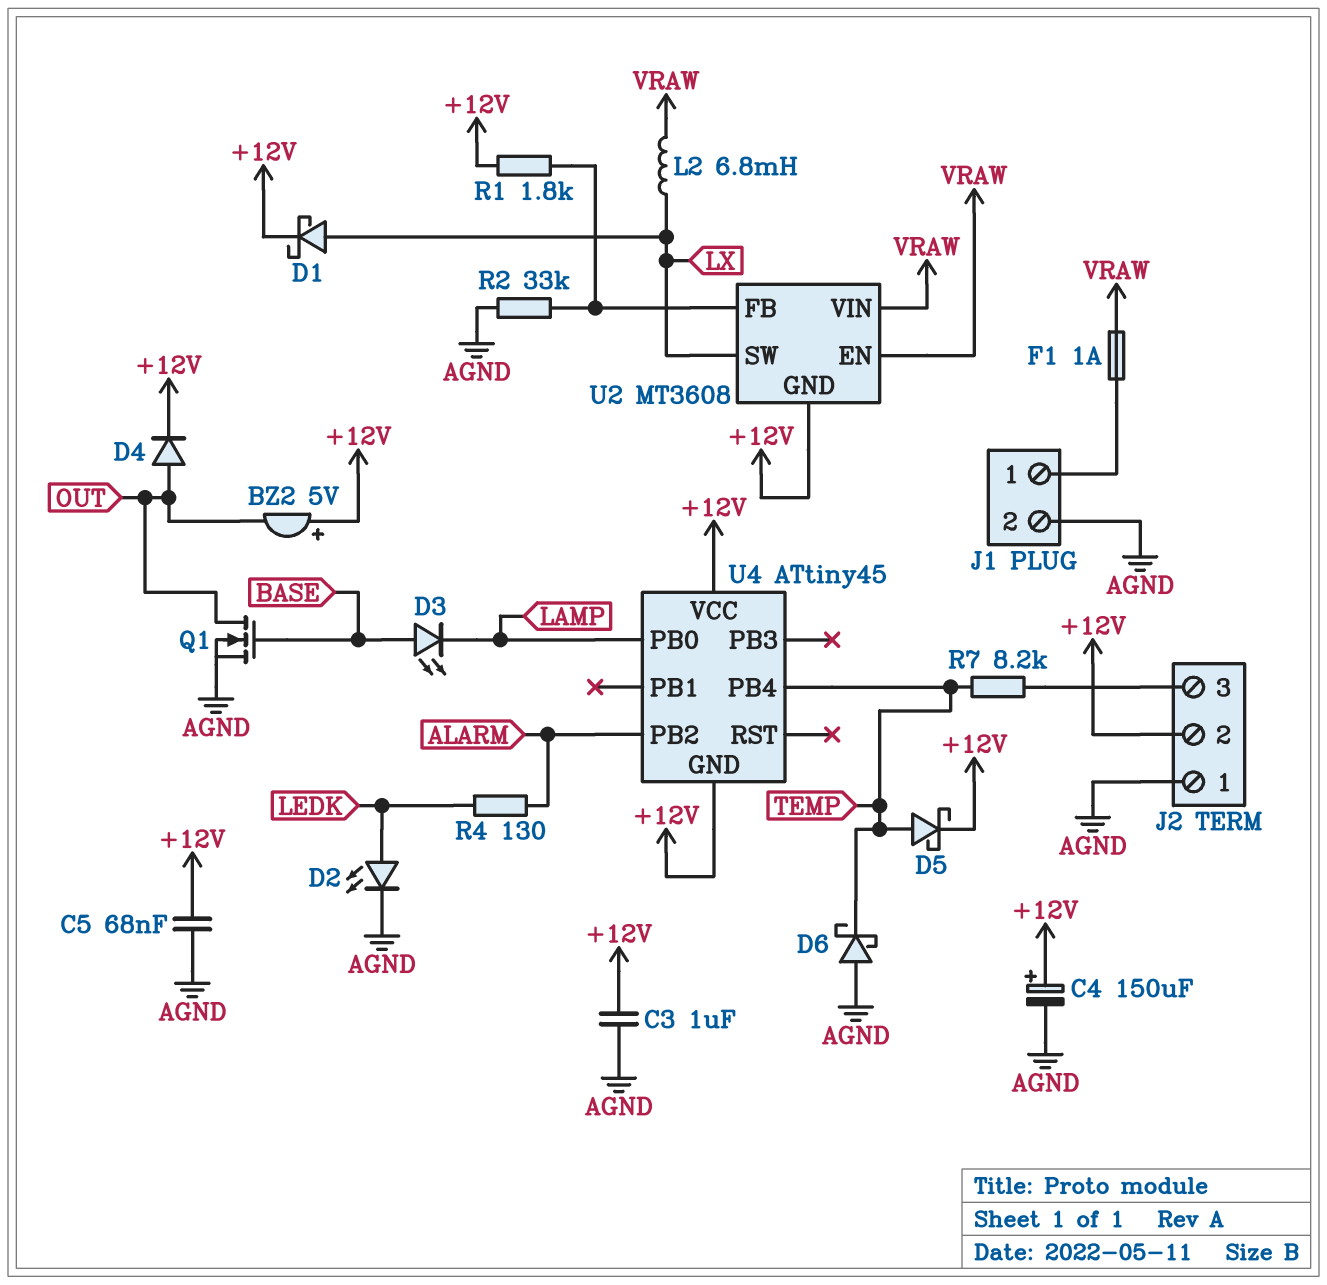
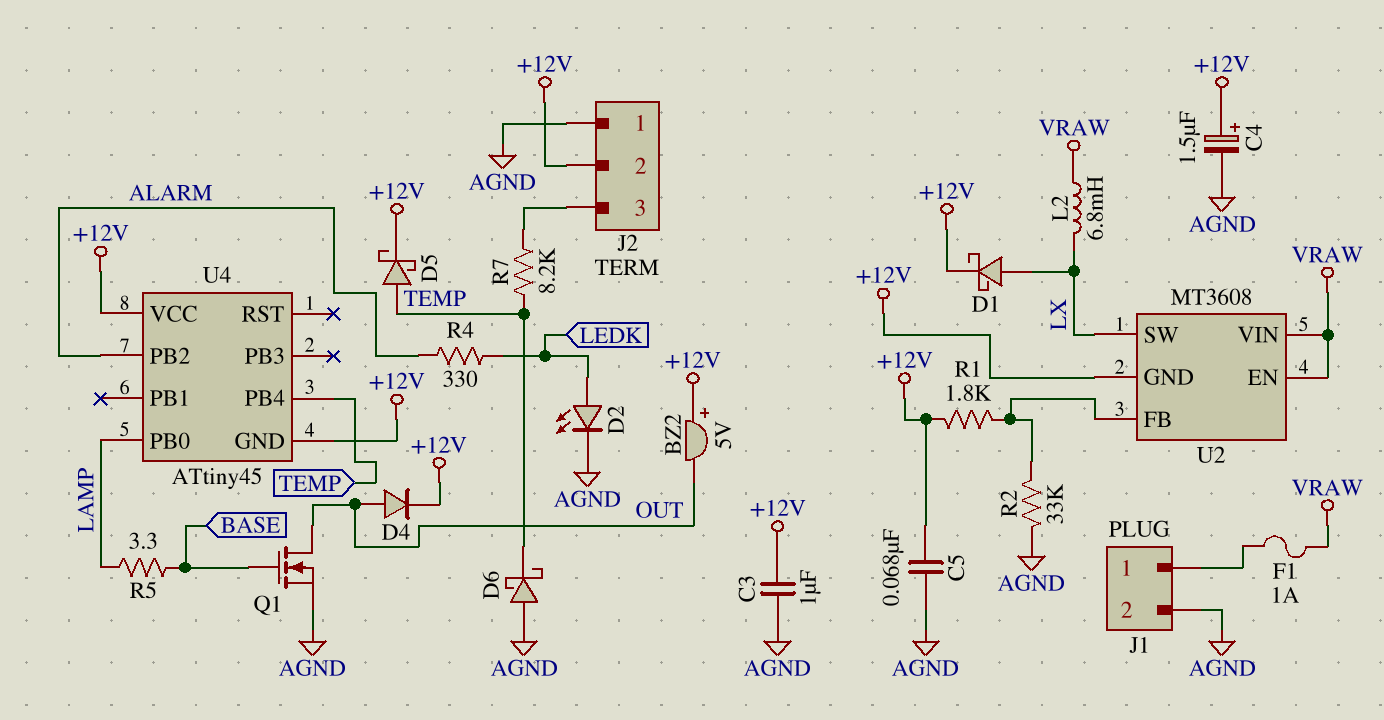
C4: 150uF (plus +12V, minus AGND) -> 1.5uF (plus +12V, minus AGND)
D3: LED (A BASE, K LAMP) -> none
R4: 130 (ALARM, LEDK) -> 330 (ALARM, LEDK)
R5: none -> 3.3 (BASE, LAMP)

